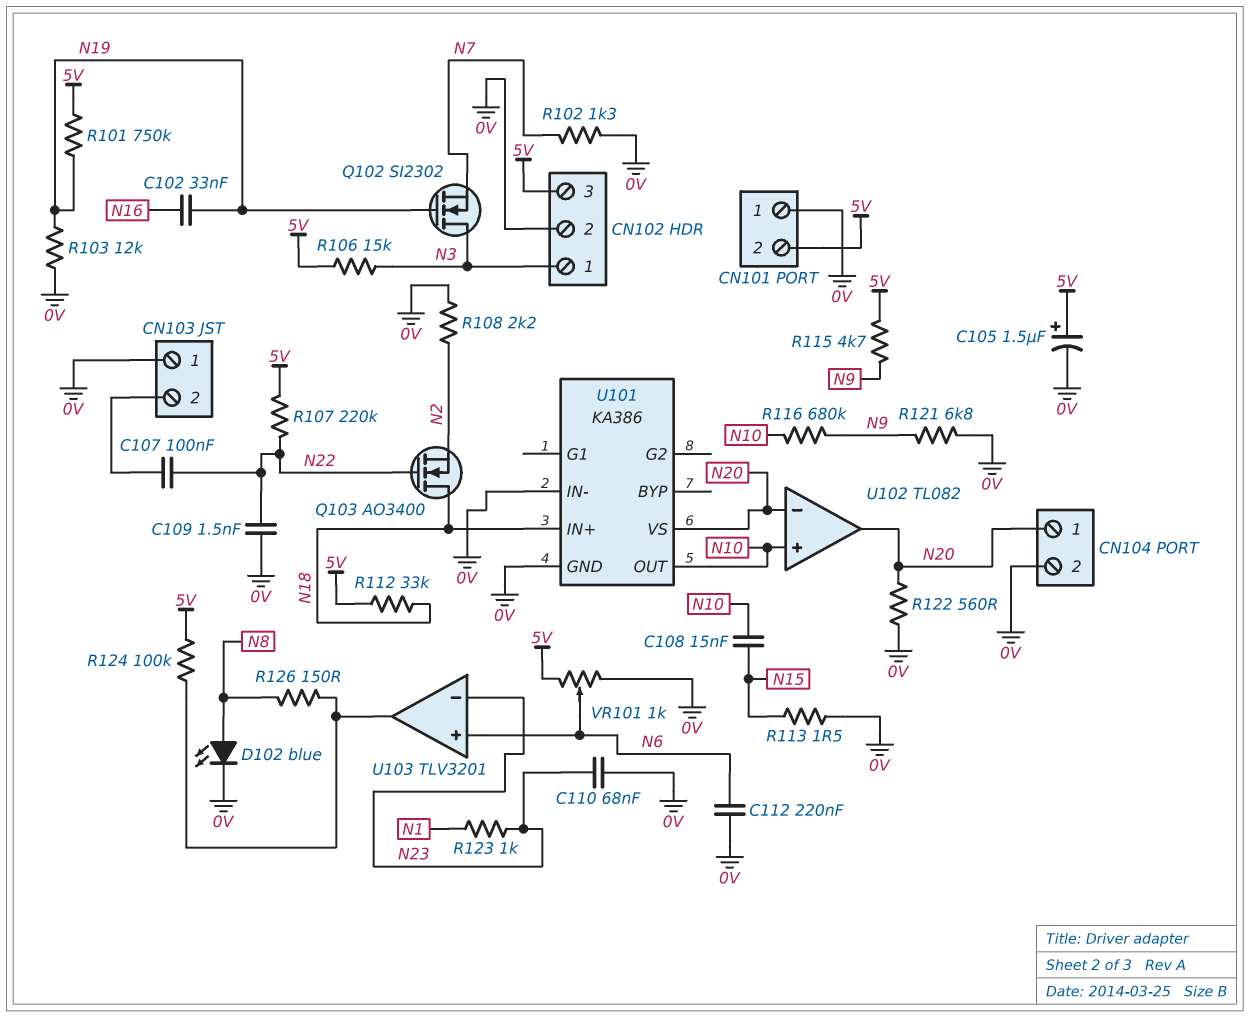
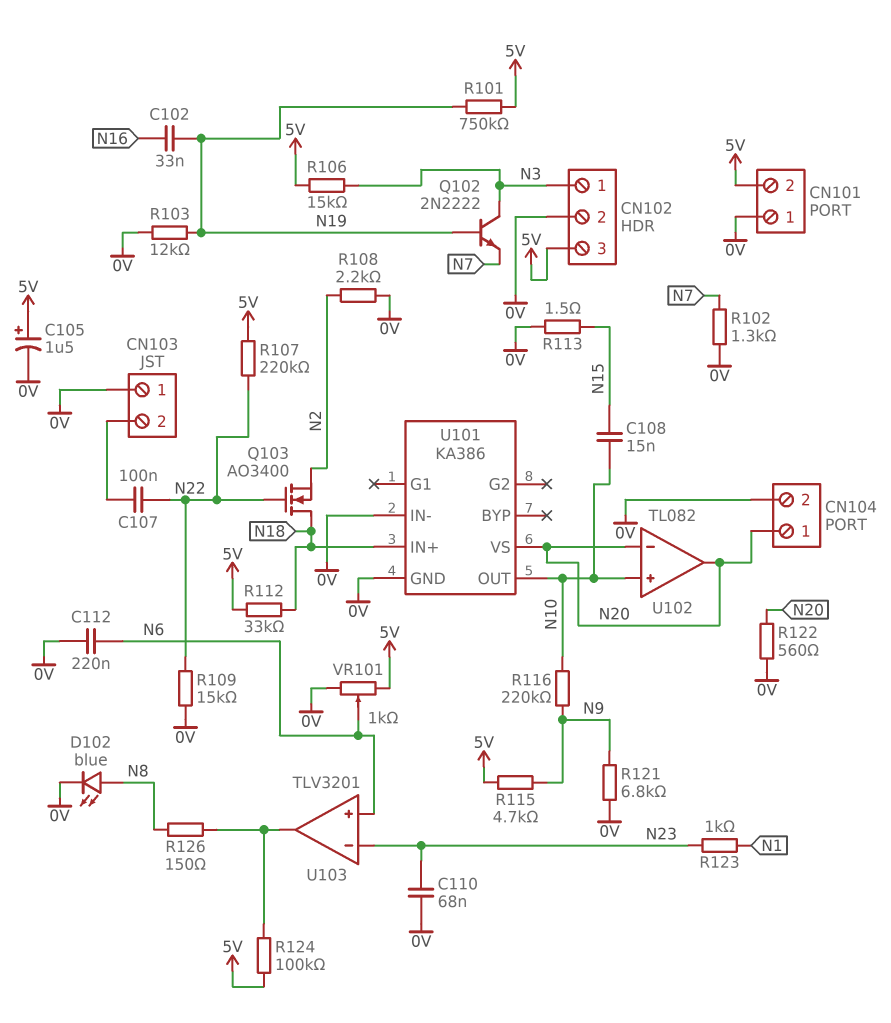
C109: 1.5nF (0V, N22) -> none
Q102: NMOS SI2302 (G N19, D N3, S N7) -> NPN 2N2222 (B N19, C N3, E N7)
R109: none -> 15k (0V, N22)
R116: 680k (N9, N10) -> 220k (N9, N10)

